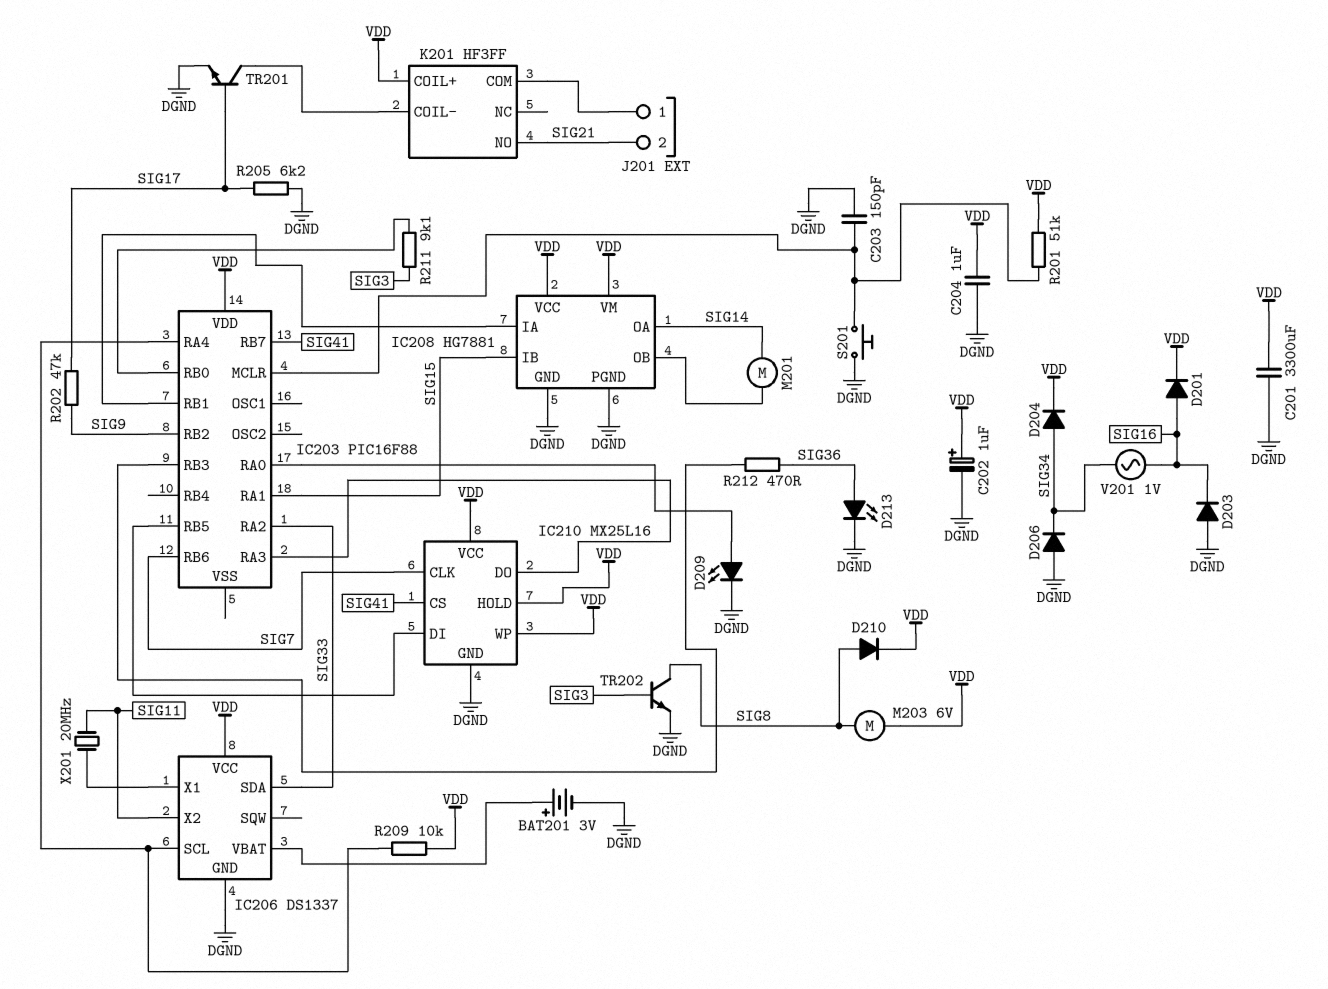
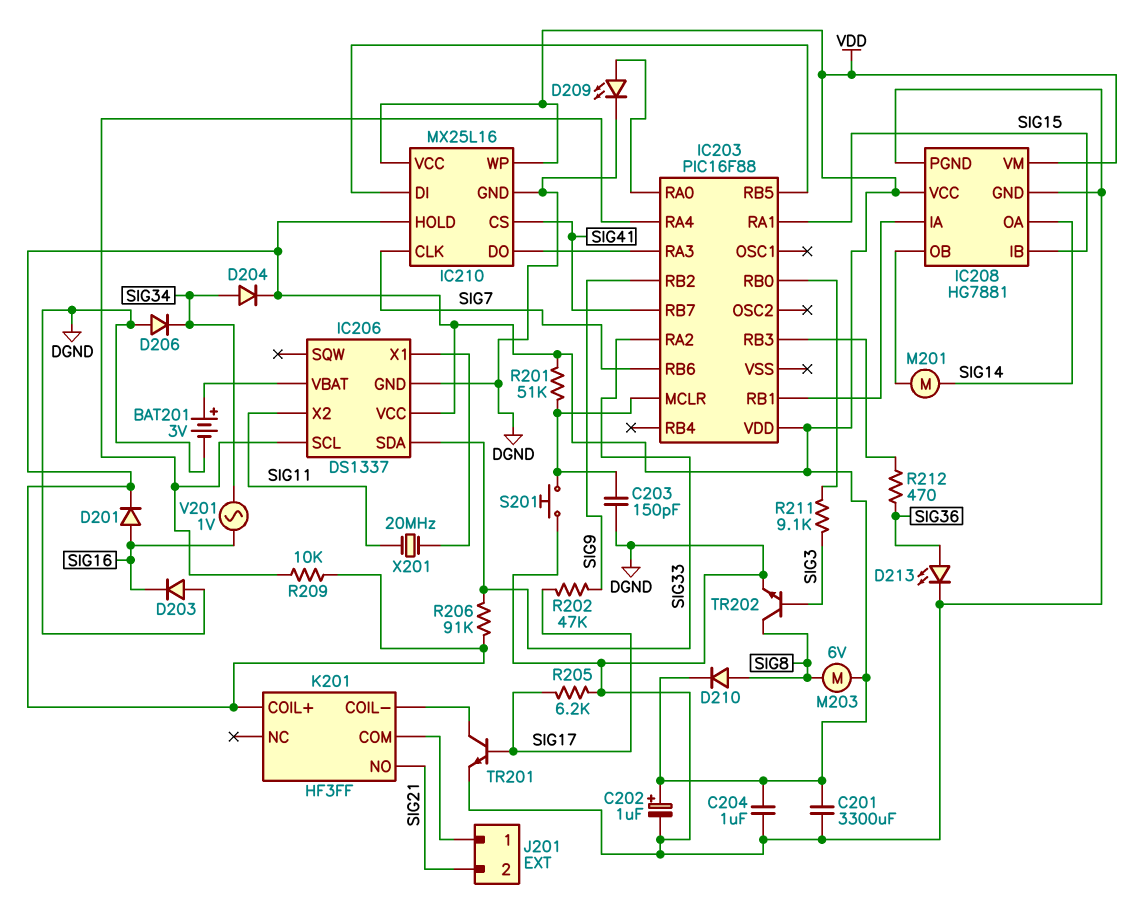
R206: none -> 91k (SIG33, VDD)

